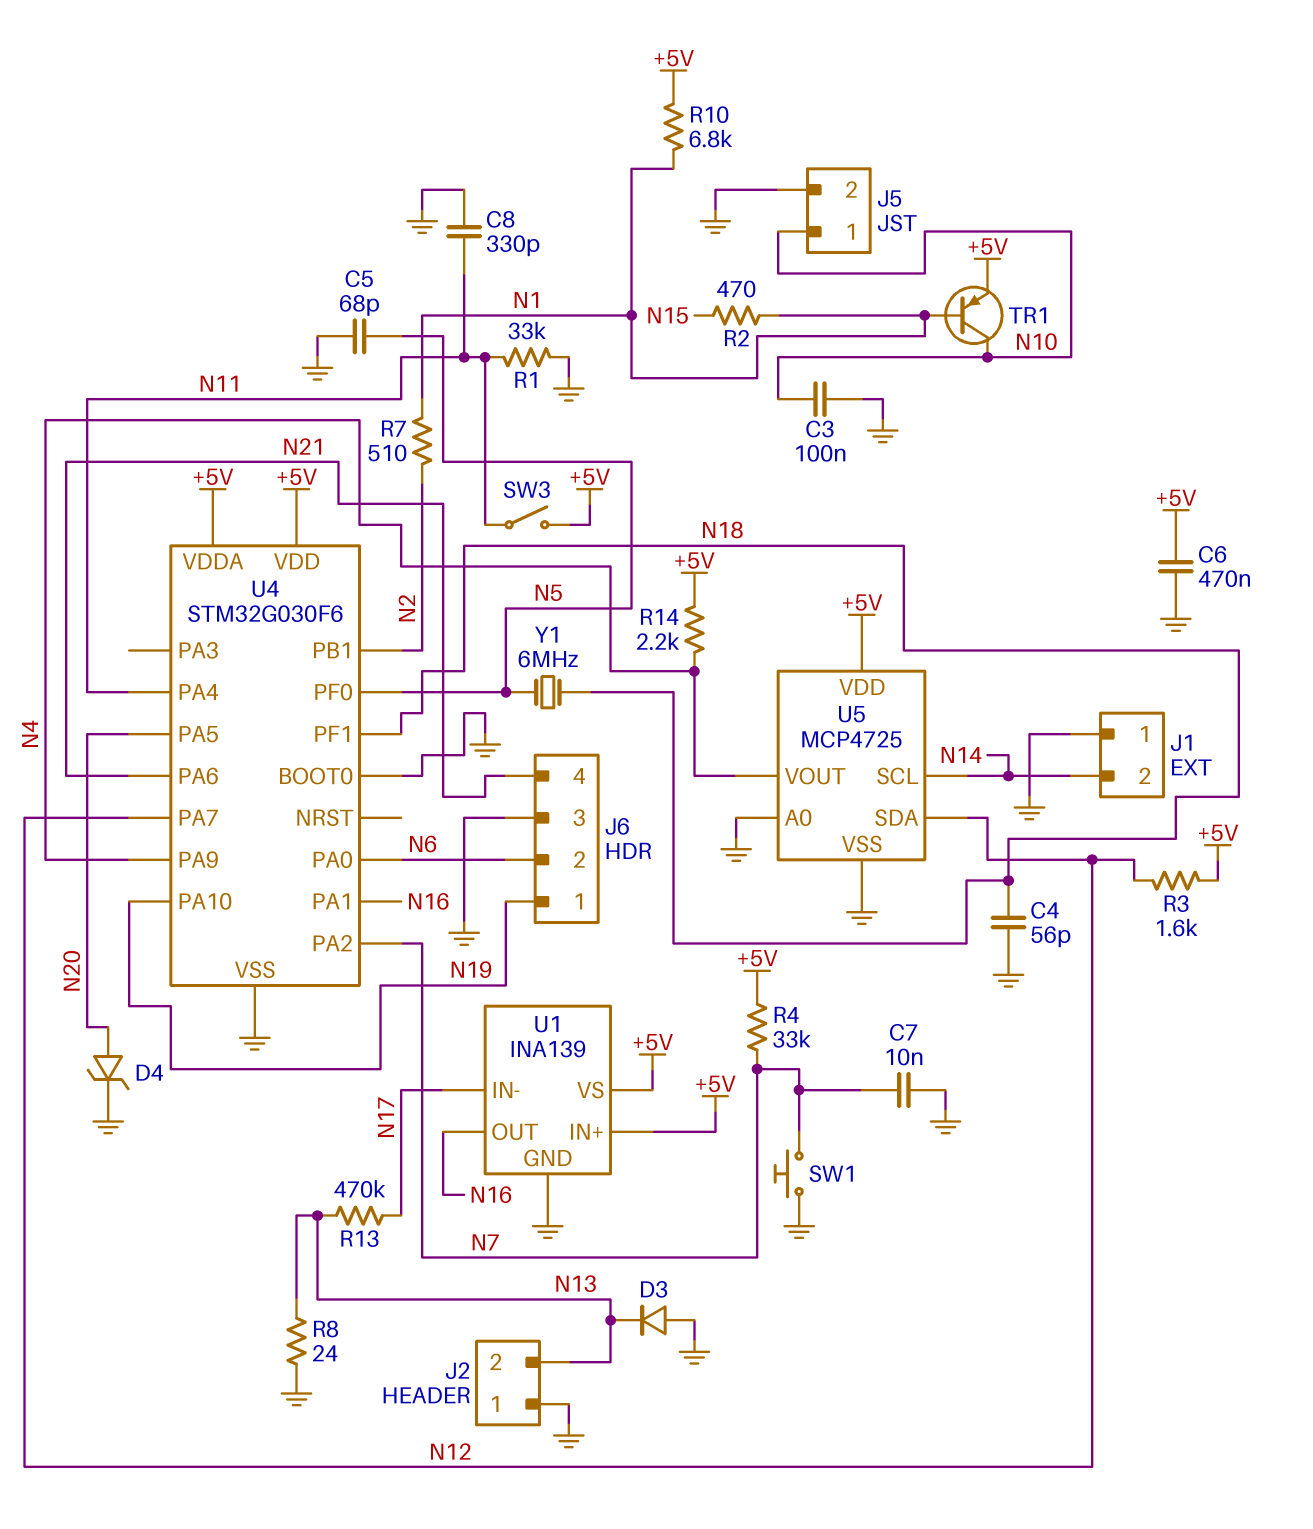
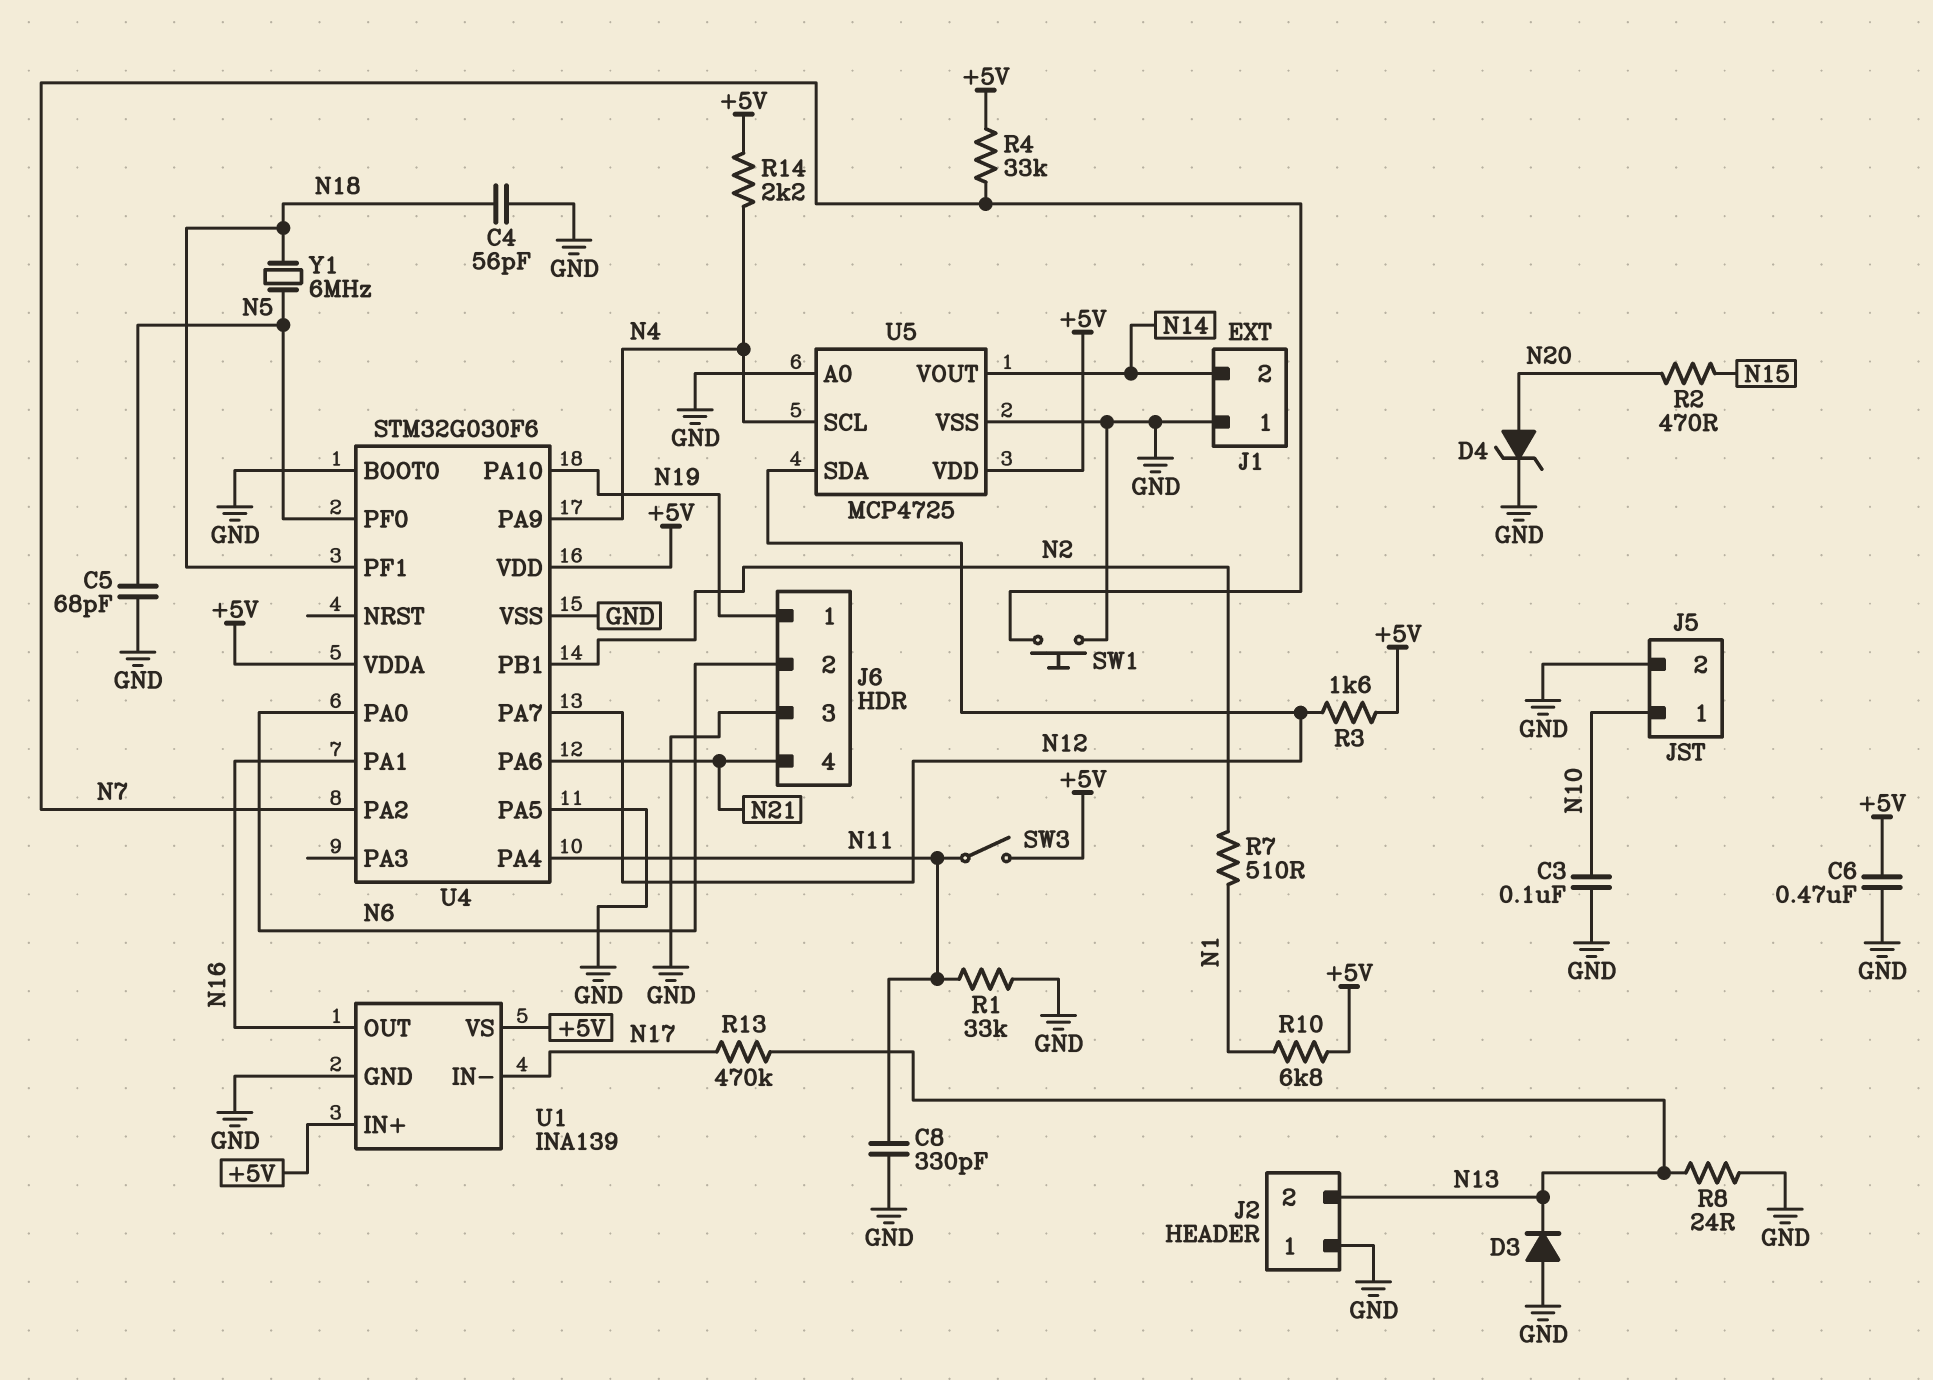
C7: 10nF (GND, N7) -> none
R2: 470 (N1, N15) -> 470 (N15, N20)
TR1: PNP (B N1, C N10, E +5V) -> none
U4 pin PA5: N20 -> GND
U5 pin SCL: N14 -> N4
U5 pin VOUT: N4 -> N14

